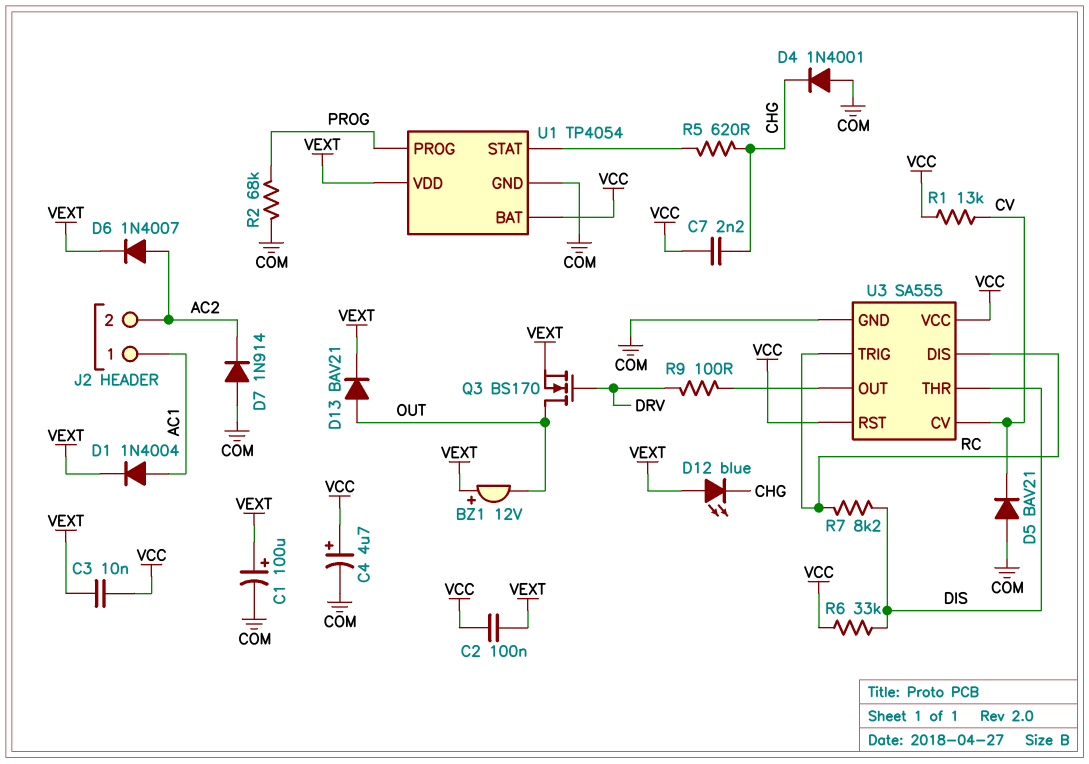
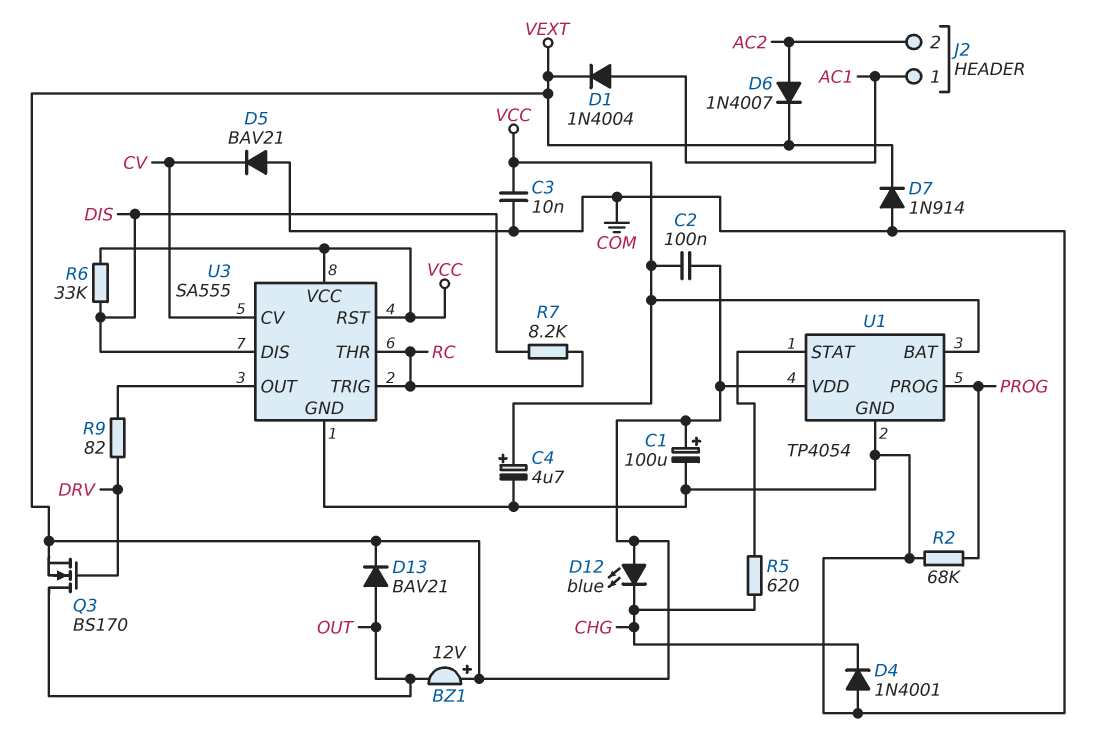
C3: 10nF (VCC, VEXT) -> 10nF (COM, VCC)
C7: 2.2nF (CHG, VCC) -> none
D7: diode 1N914 (A COM, K AC2) -> diode 1N914 (A COM, K VEXT)
R1: 13k (CV, VCC) -> none
R9: 100 (DRV, U3/OUT) -> 82 (DRV, U3/OUT)
U3 pin DIS: RC -> DIS
U3 pin THR: DIS -> RC

